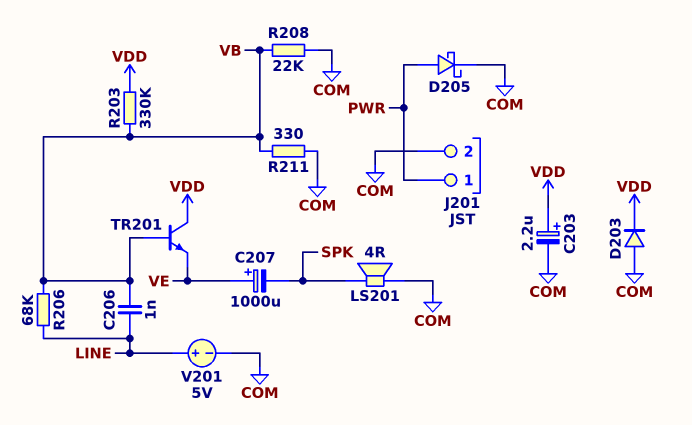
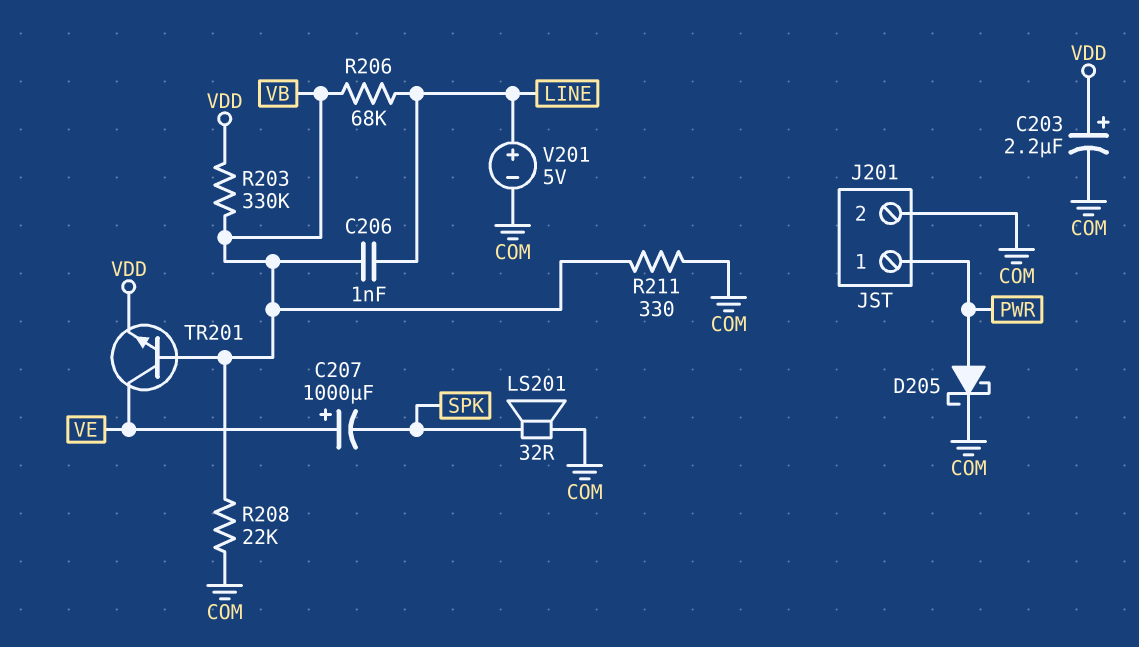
D203: diode (A COM, K VDD) -> none
LS201: speaker 4R (COM, SPK) -> speaker 32R (COM, SPK)
TR201: NPN (B VB, C VDD, E VE) -> NPN (B VB, C VE, E VDD)

